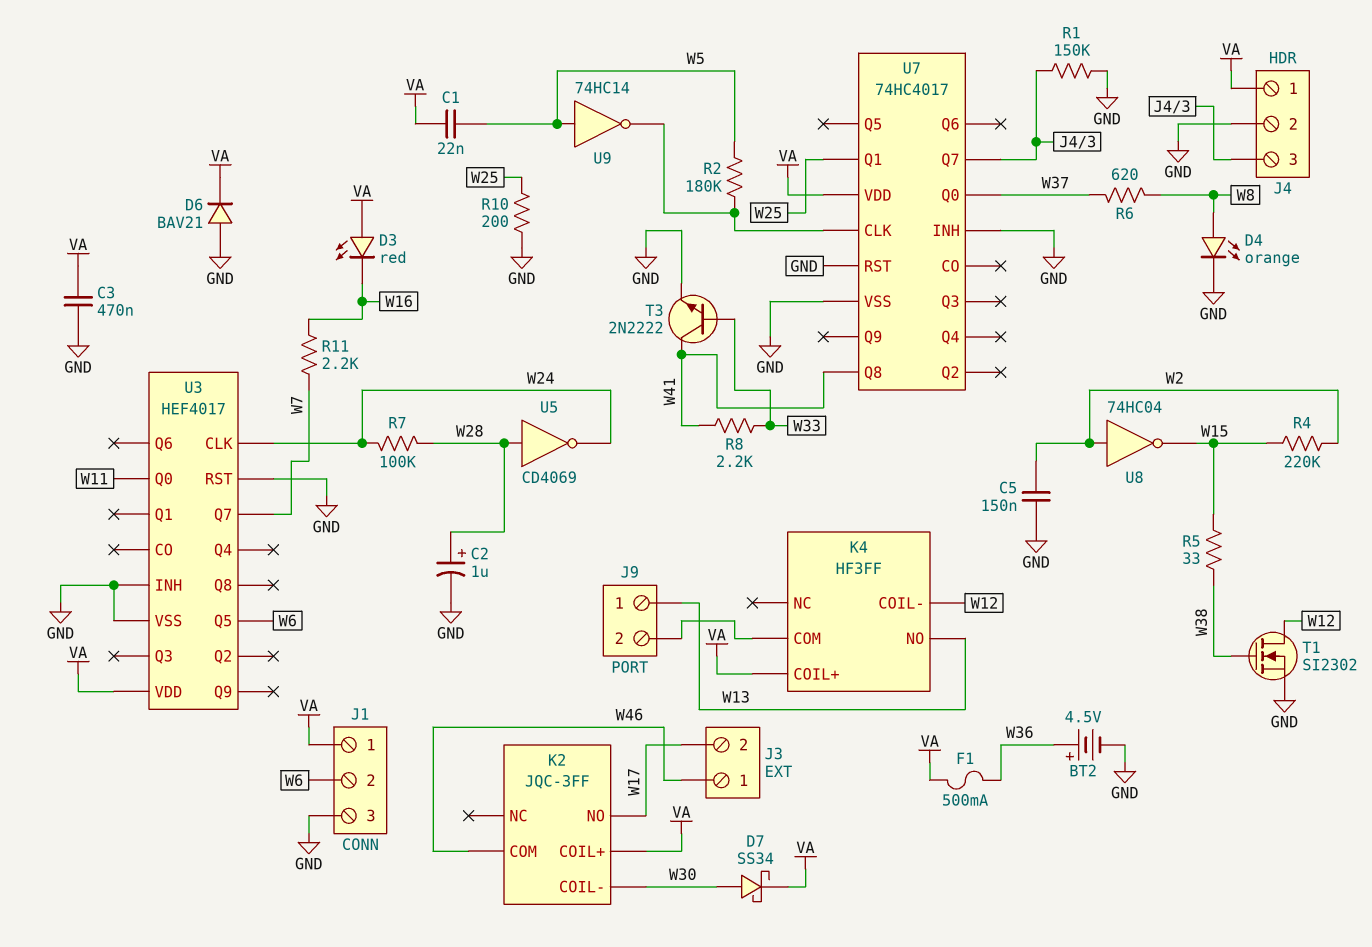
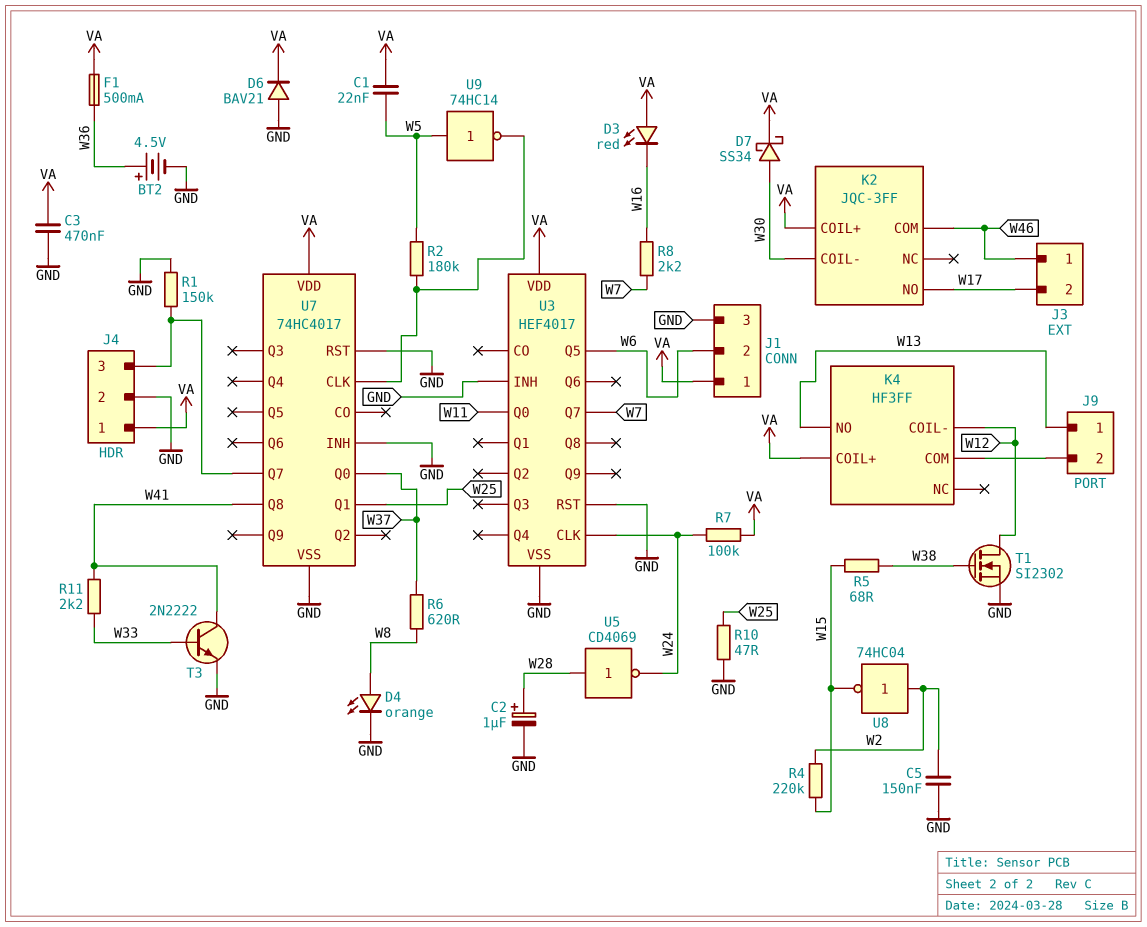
R5: 33 (W15, W38) -> 68 (W15, W38)
R7: 100k (W24, W28) -> 100k (VA, W24)
R8: 2.2k (W33, W41) -> 2.2k (W7, W16)
R10: 200 (GND, W25) -> 47 (GND, W25)
R11: 2.2k (W7, W16) -> 2.2k (W33, W41)

